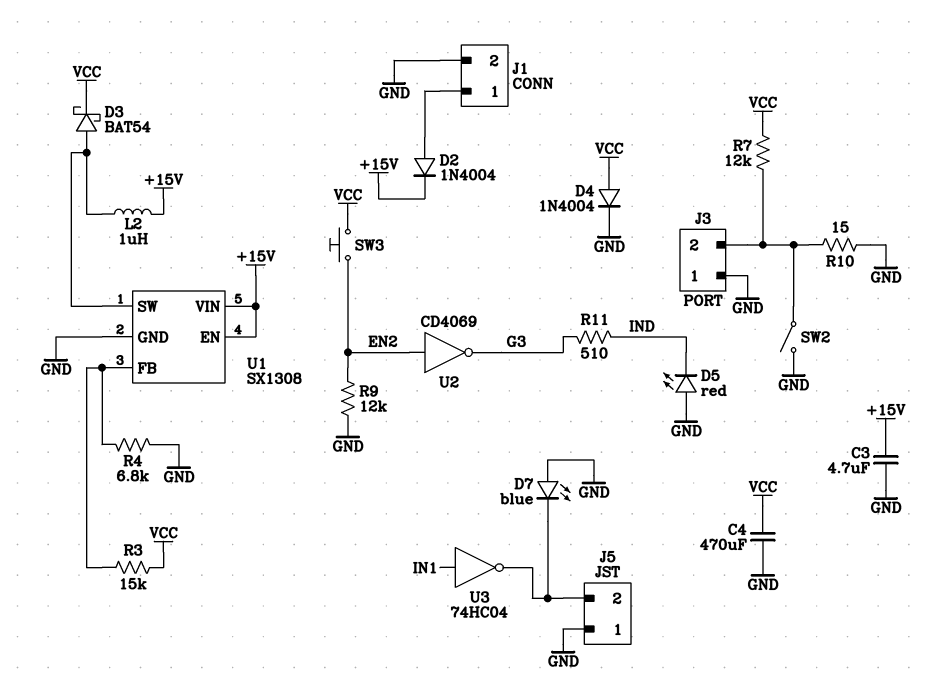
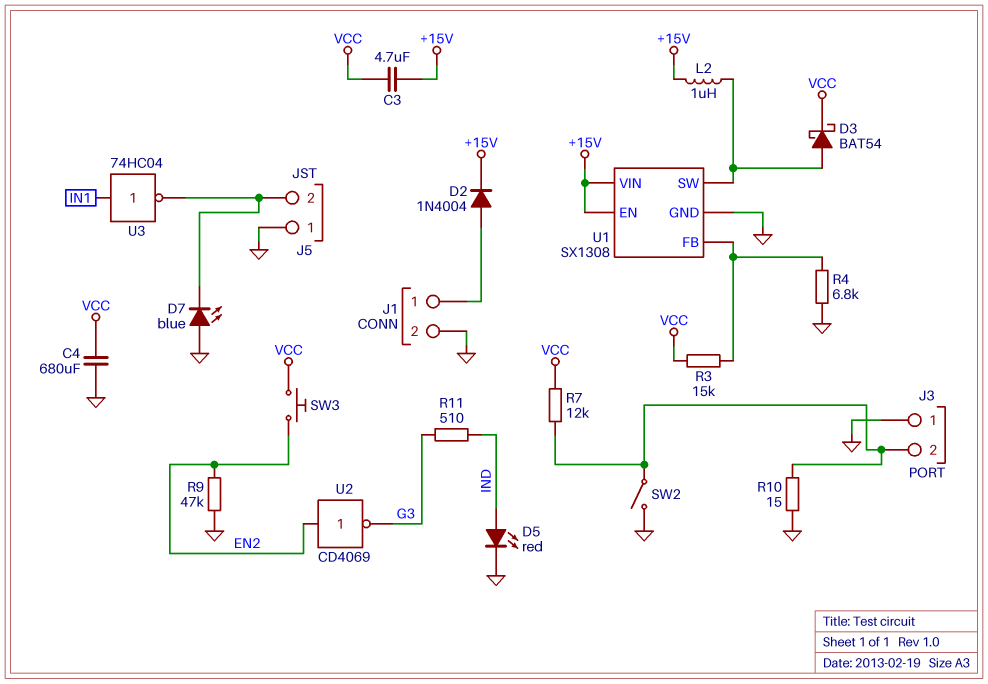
C3: 4.7uF (+15V, GND) -> 4.7uF (+15V, VCC)
C4: 470uF (GND, VCC) -> 680uF (GND, VCC)
D4: diode 1N4004 (A VCC, K GND) -> none
D5: LED red (A GND, K IND) -> LED red (A IND, K GND)
R9: 12k (EN2, GND) -> 47k (EN2, GND)

